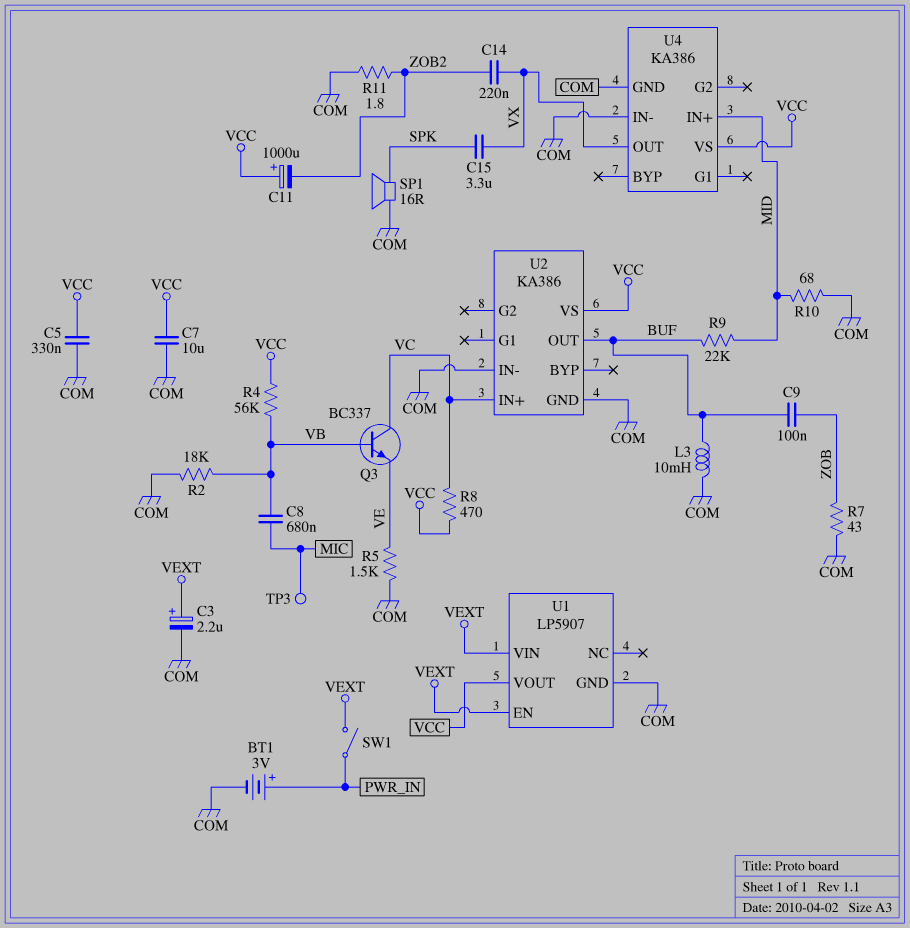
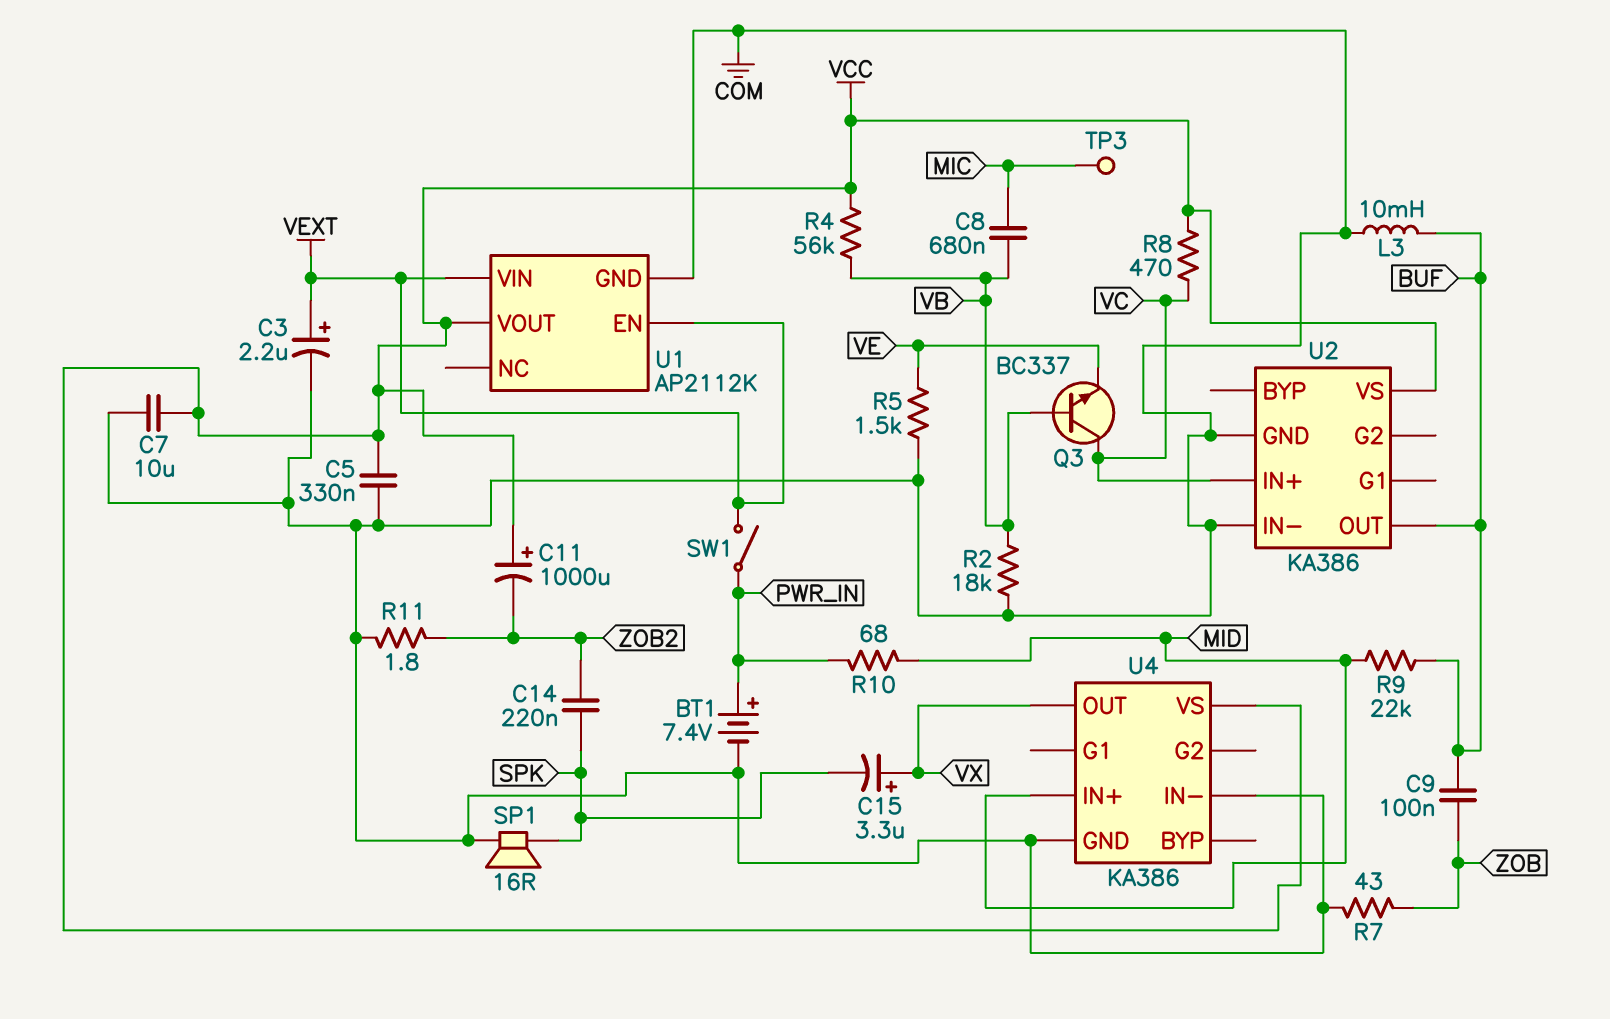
BT1: 3V (plus PWR_IN, minus COM) -> 7.4V (plus PWR_IN, minus COM)
C14: 220nF (VX, ZOB2) -> 220nF (SPK, ZOB2)
C15: 3.3uF (SPK, VX) -> 3.3uF (plus VX, minus SPK)
R10: 68 (COM, MID) -> 68 (MID, PWR_IN)
U1: LP5907 -> AP2112K

